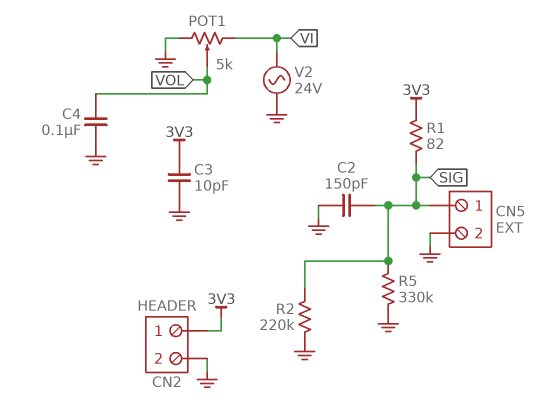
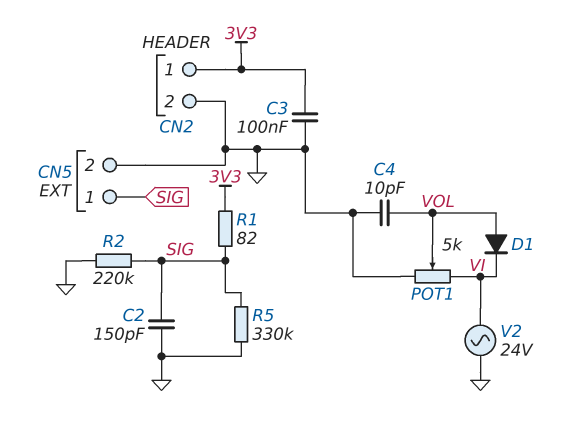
C3: 10pF (3V3, GND) -> 100nF (3V3, GND)
C4: 100nF (GND, VOL) -> 10pF (GND, VOL)
D1: none -> diode (A VOL, K VI)

